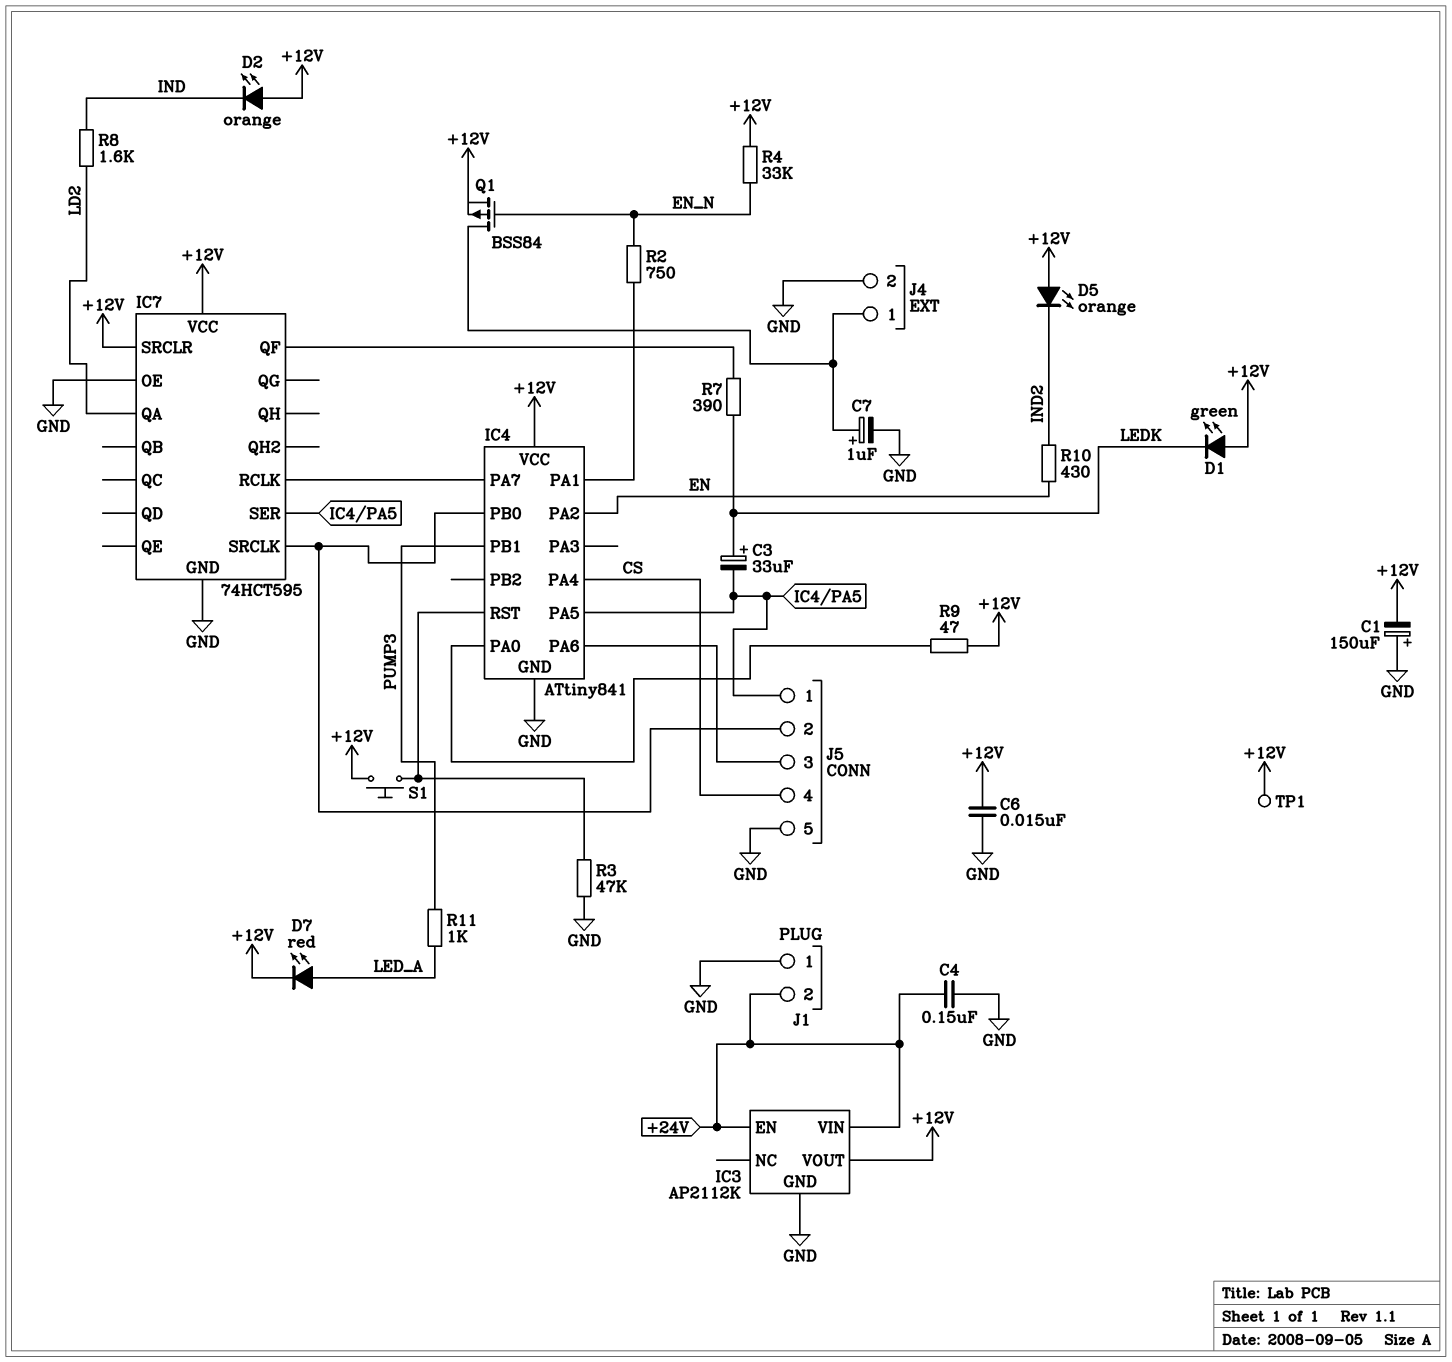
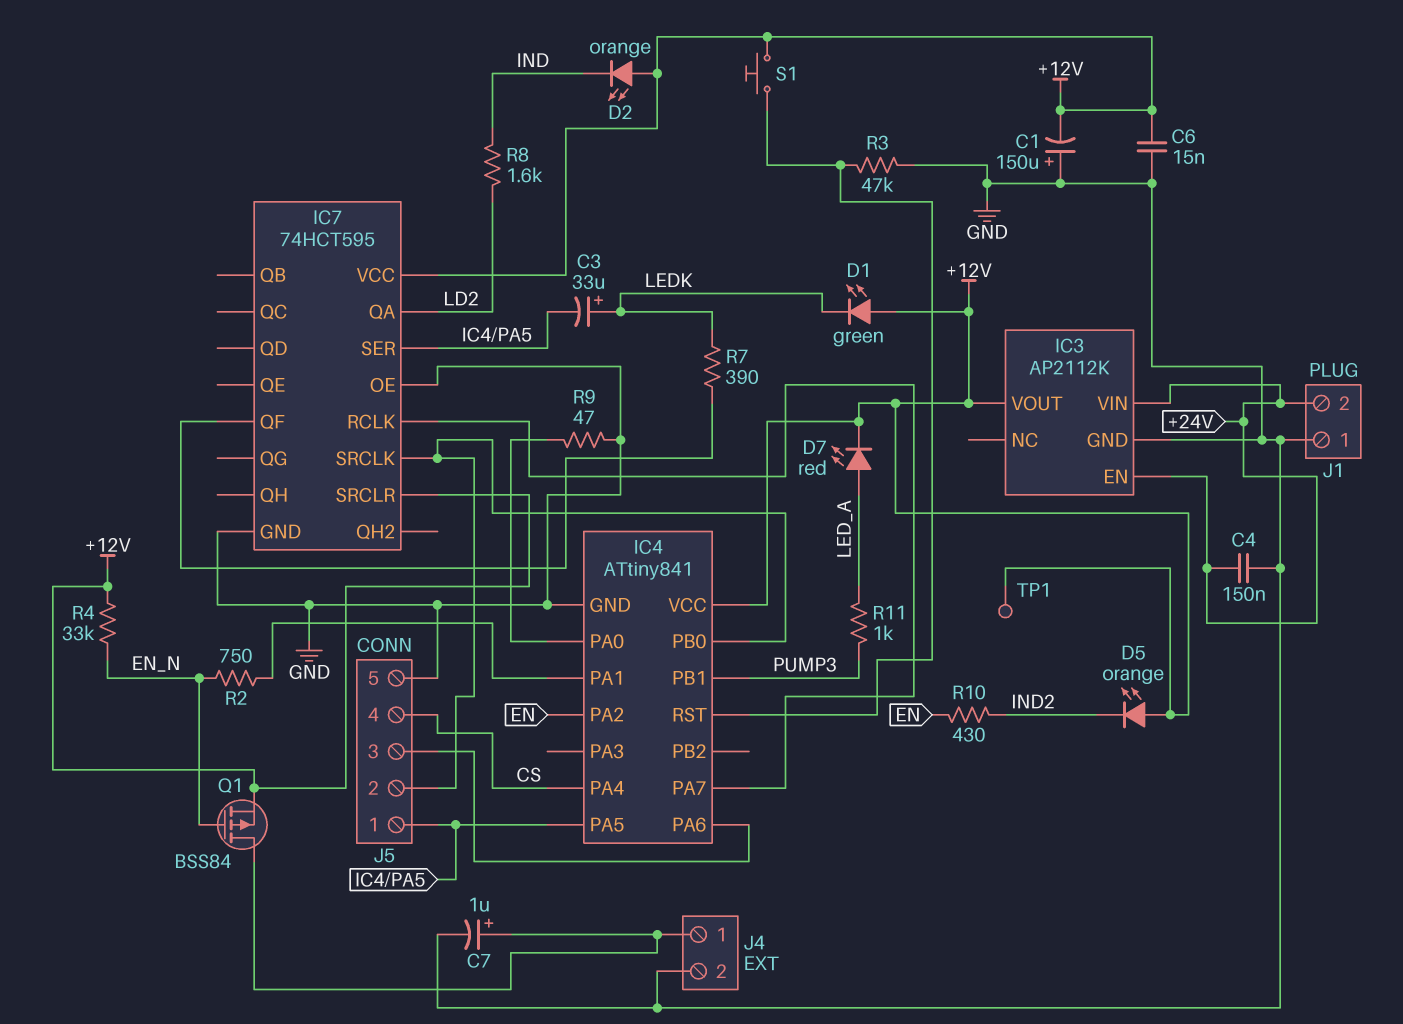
R9: 47 (+12V, IC4/PA0) -> 47 (GND, IC4/PA0)

